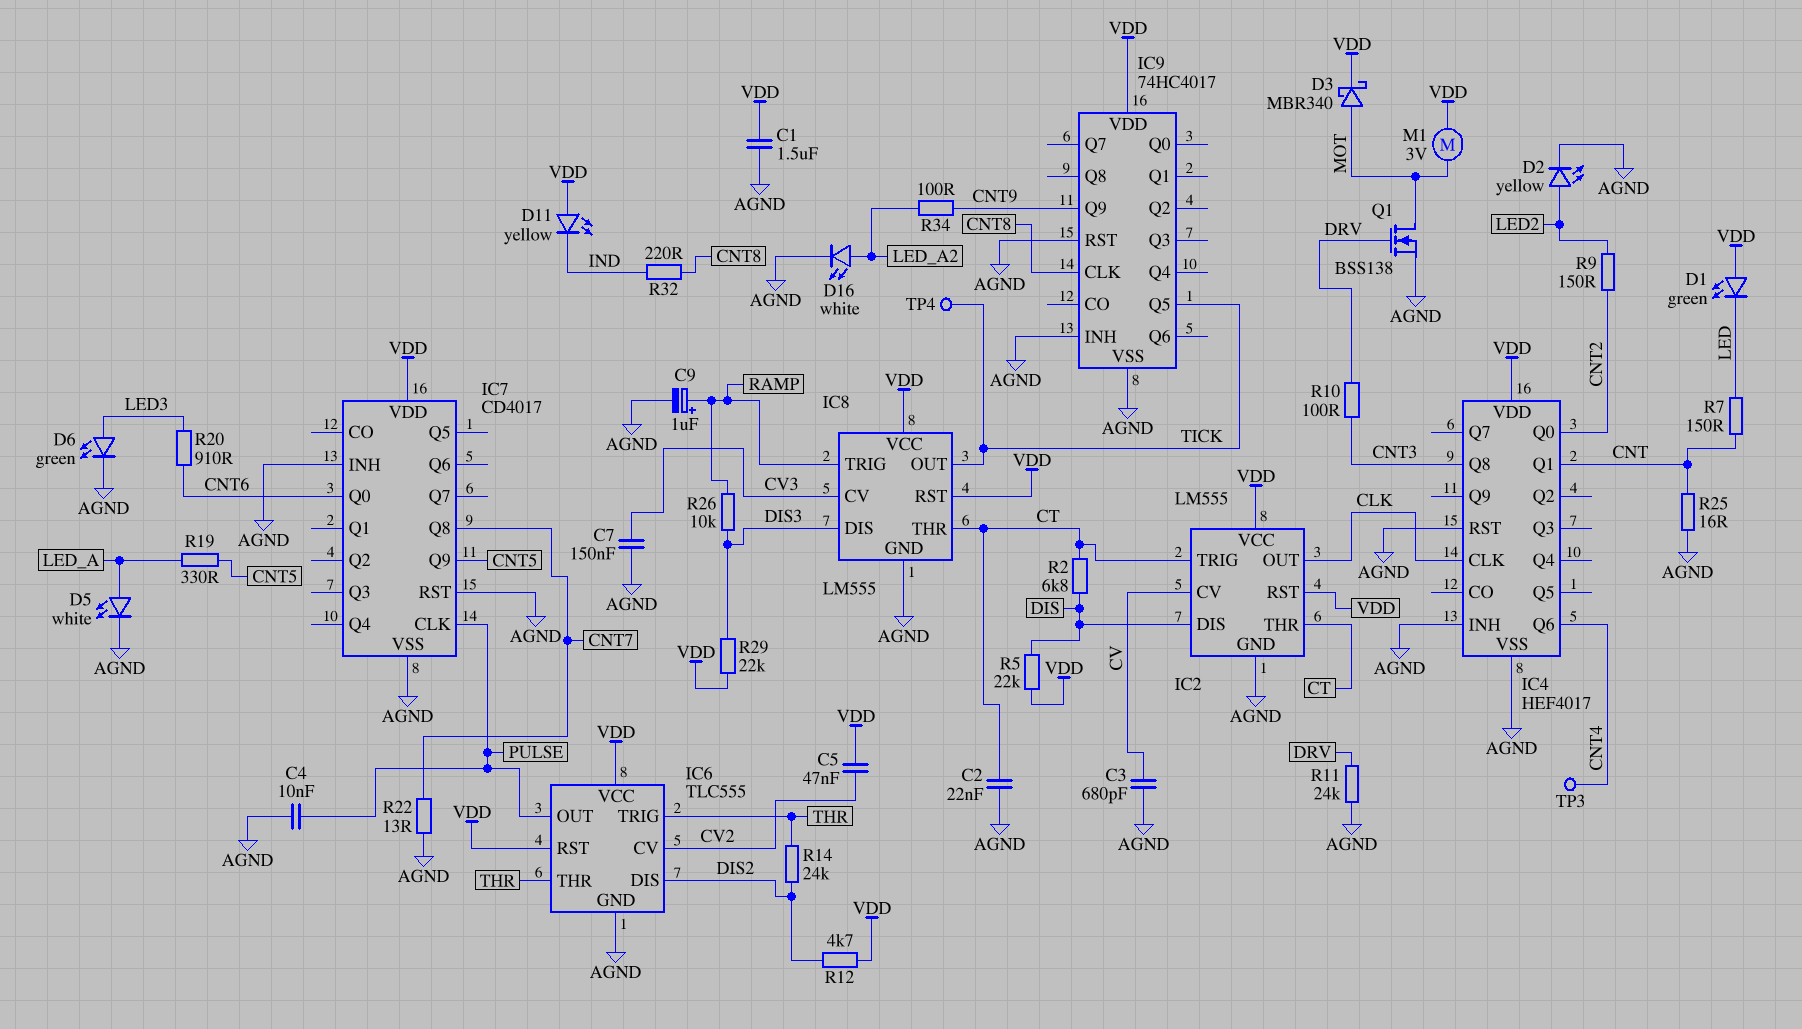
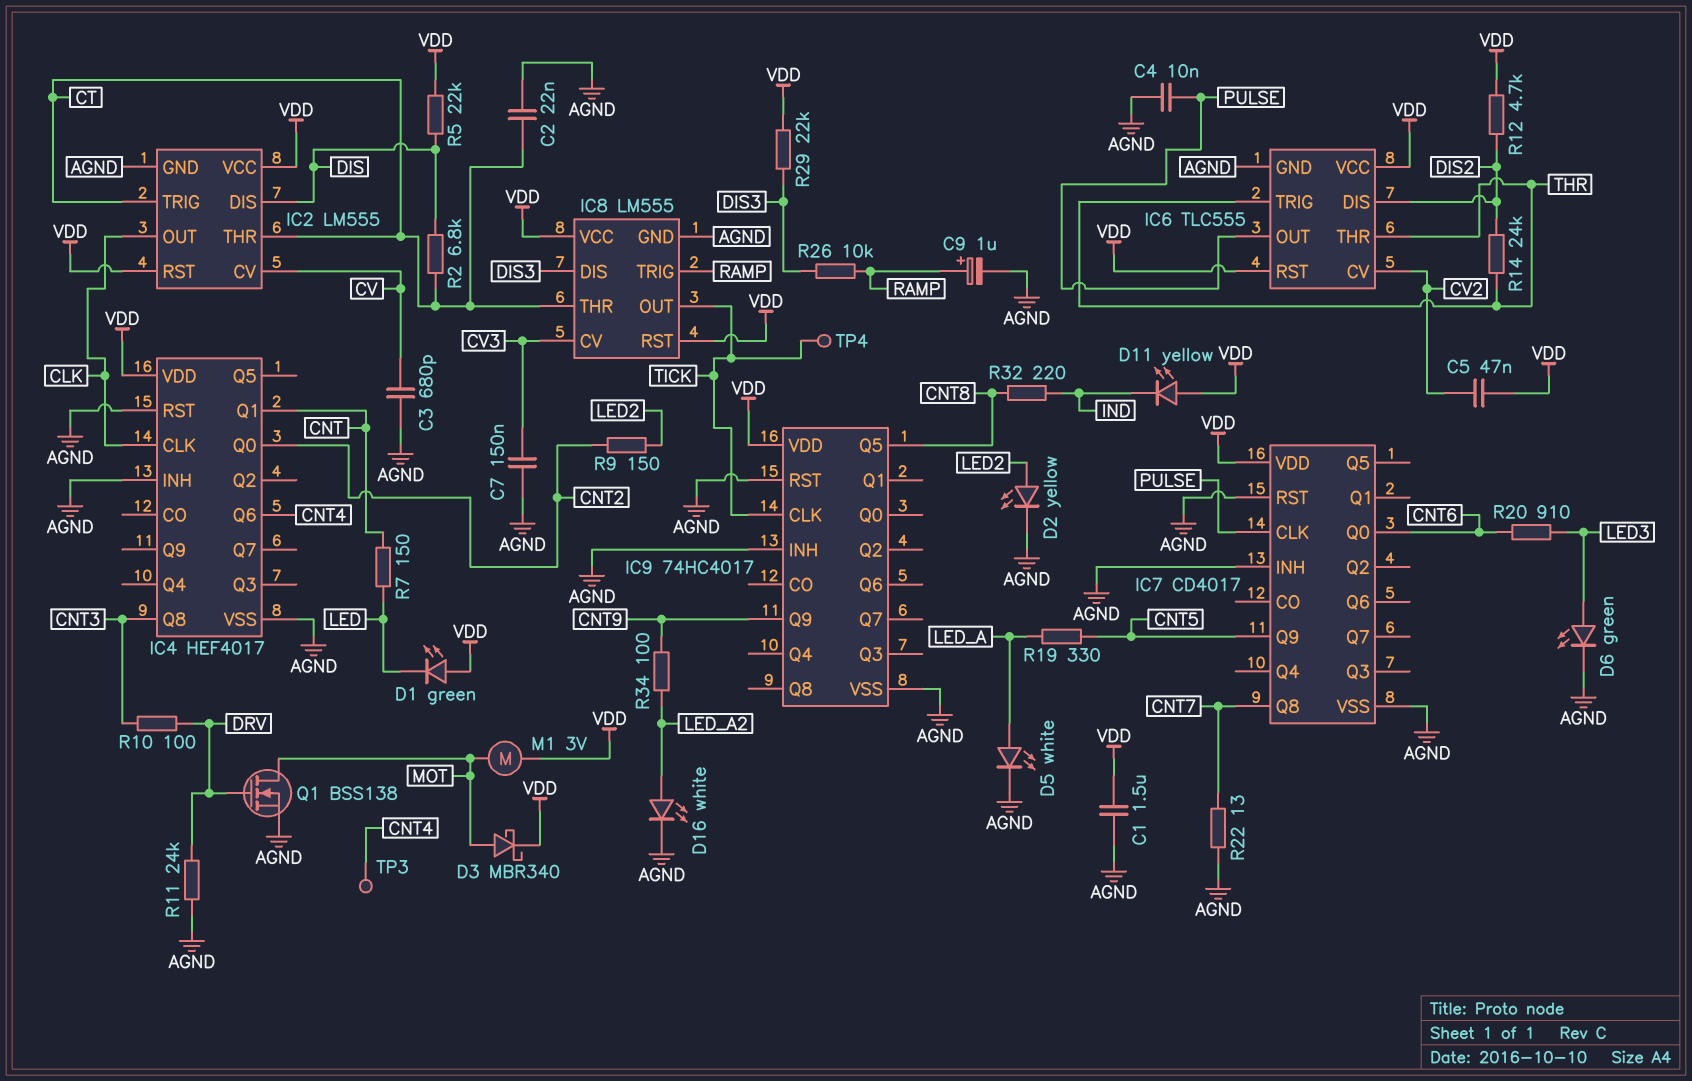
IC9 pin CLK: CNT8 -> TICK
IC9 pin Q5: TICK -> CNT8
R25: 16 (AGND, CNT) -> none

